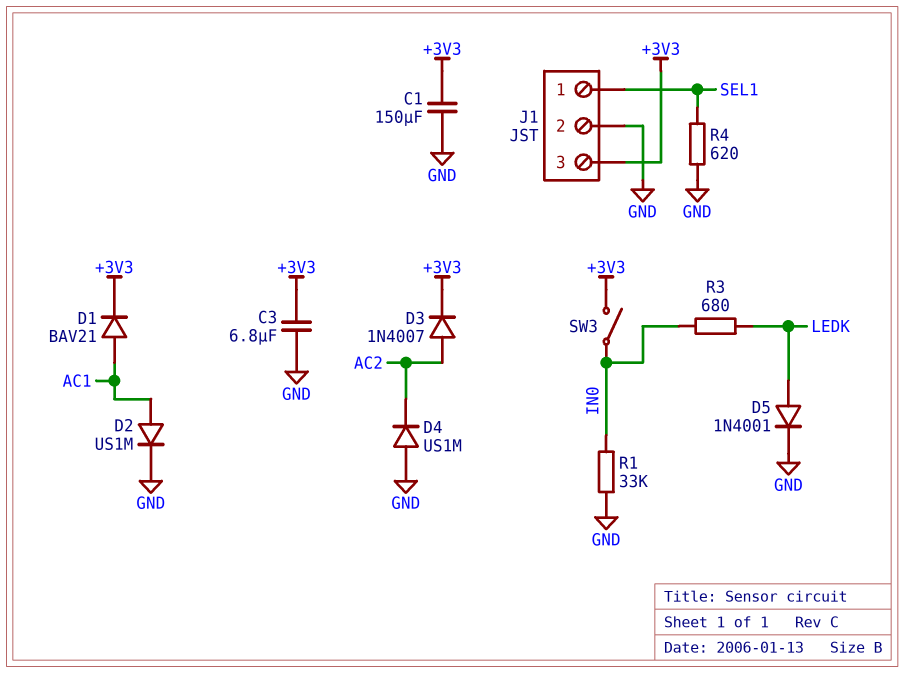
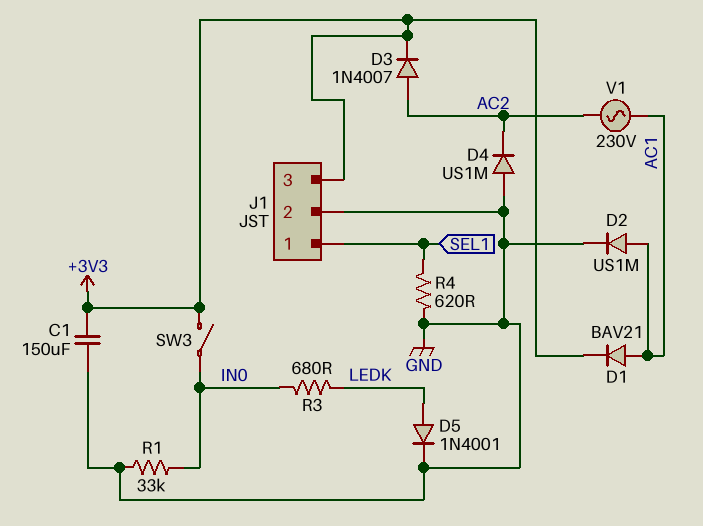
C3: 6.8uF (+3V3, GND) -> none
V1: none -> AC 230V (AC1, AC2)

